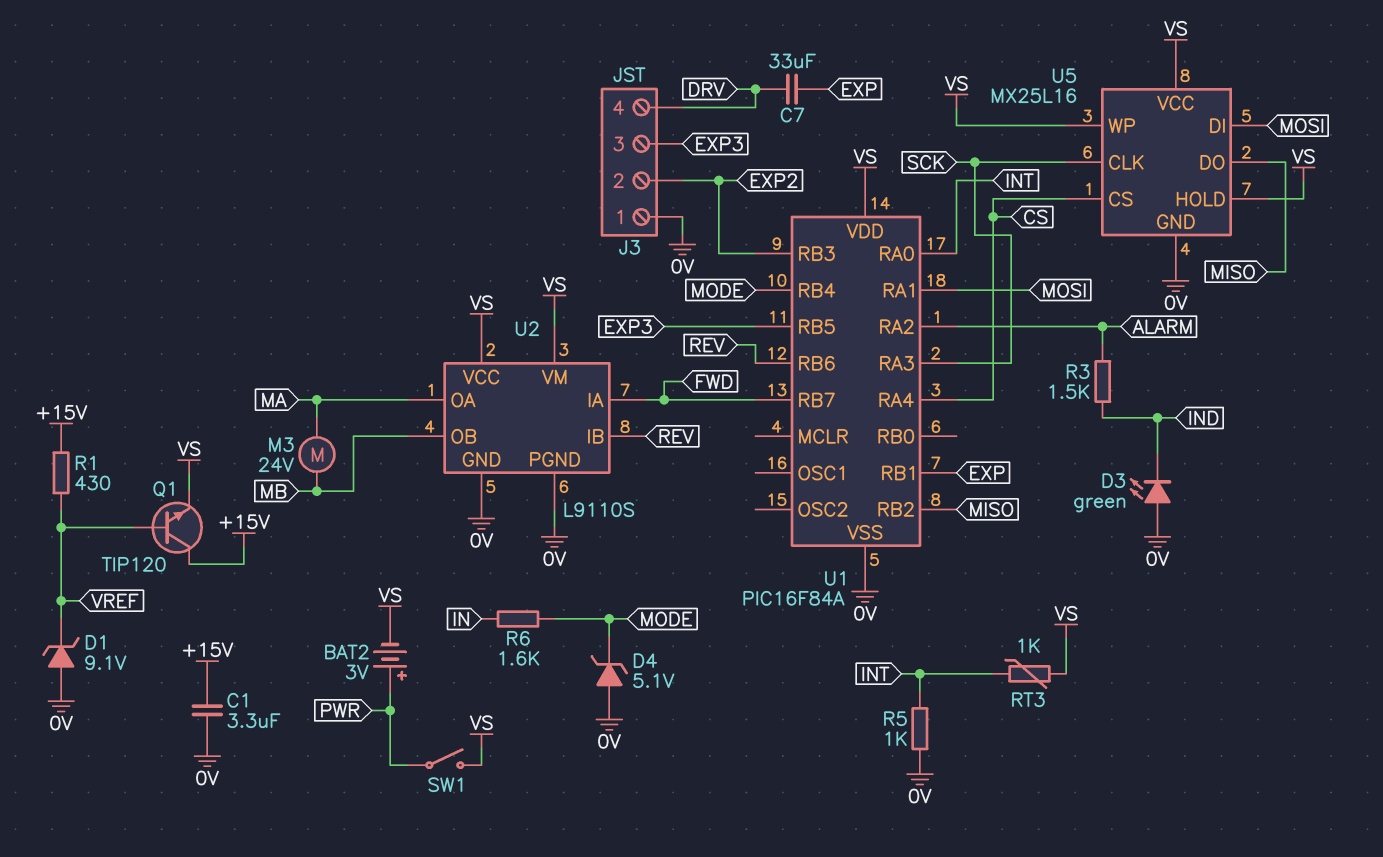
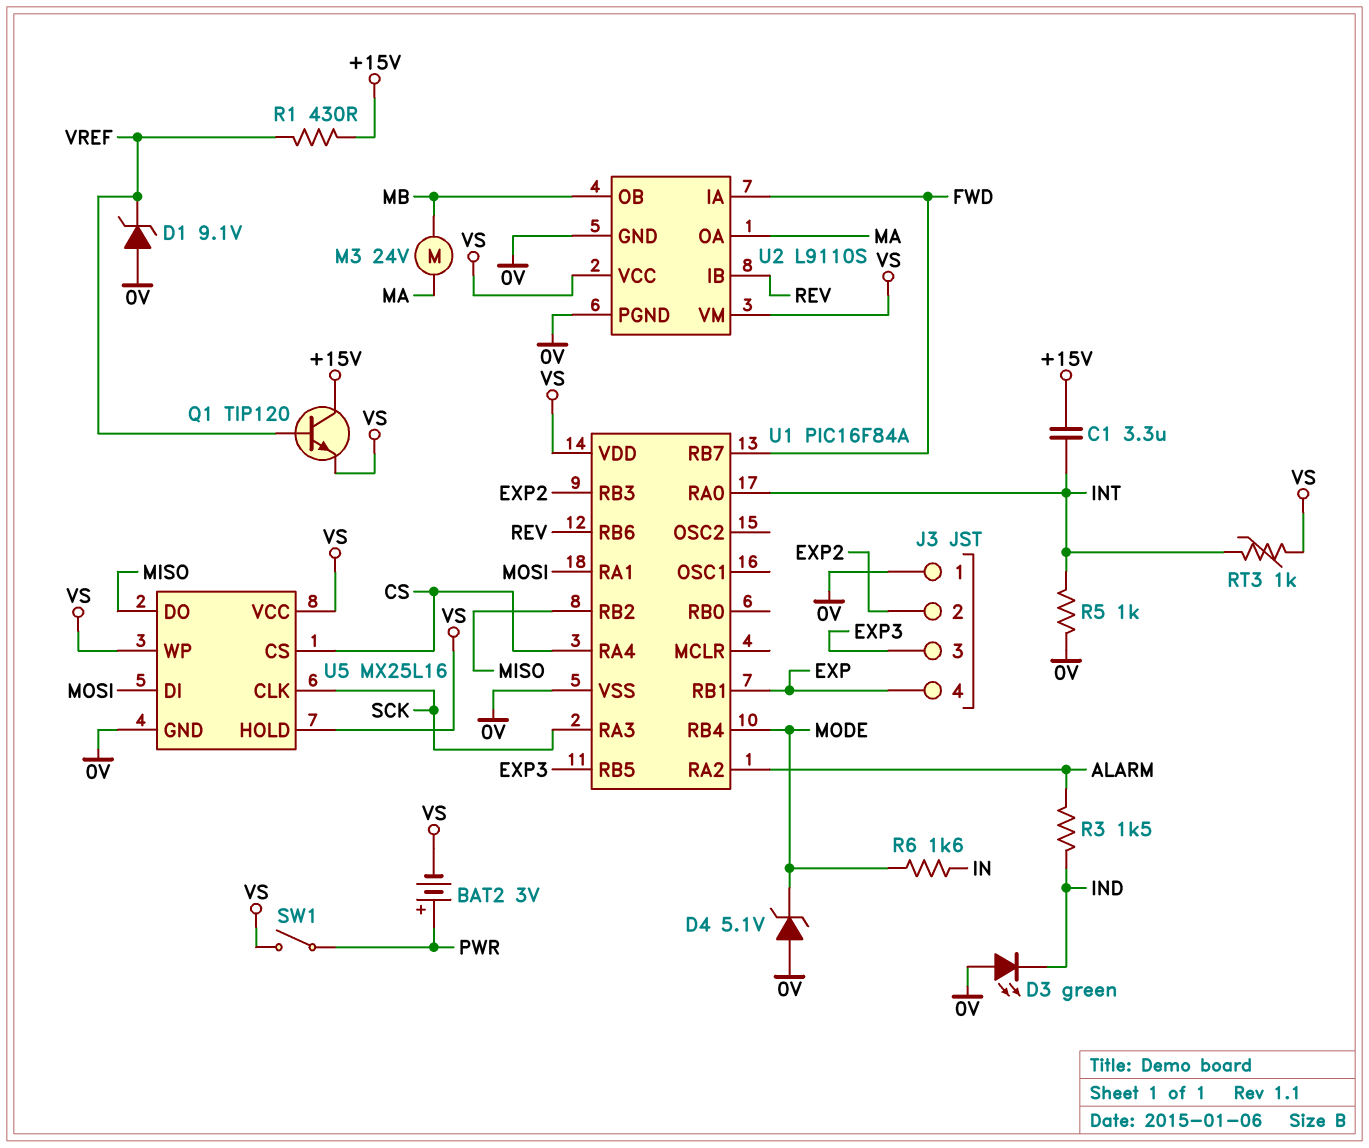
C1: 3.3uF (+15V, 0V) -> 3.3uF (+15V, INT)
C7: 33uF (DRV, EXP) -> none
J3 pin 4: DRV -> EXP

